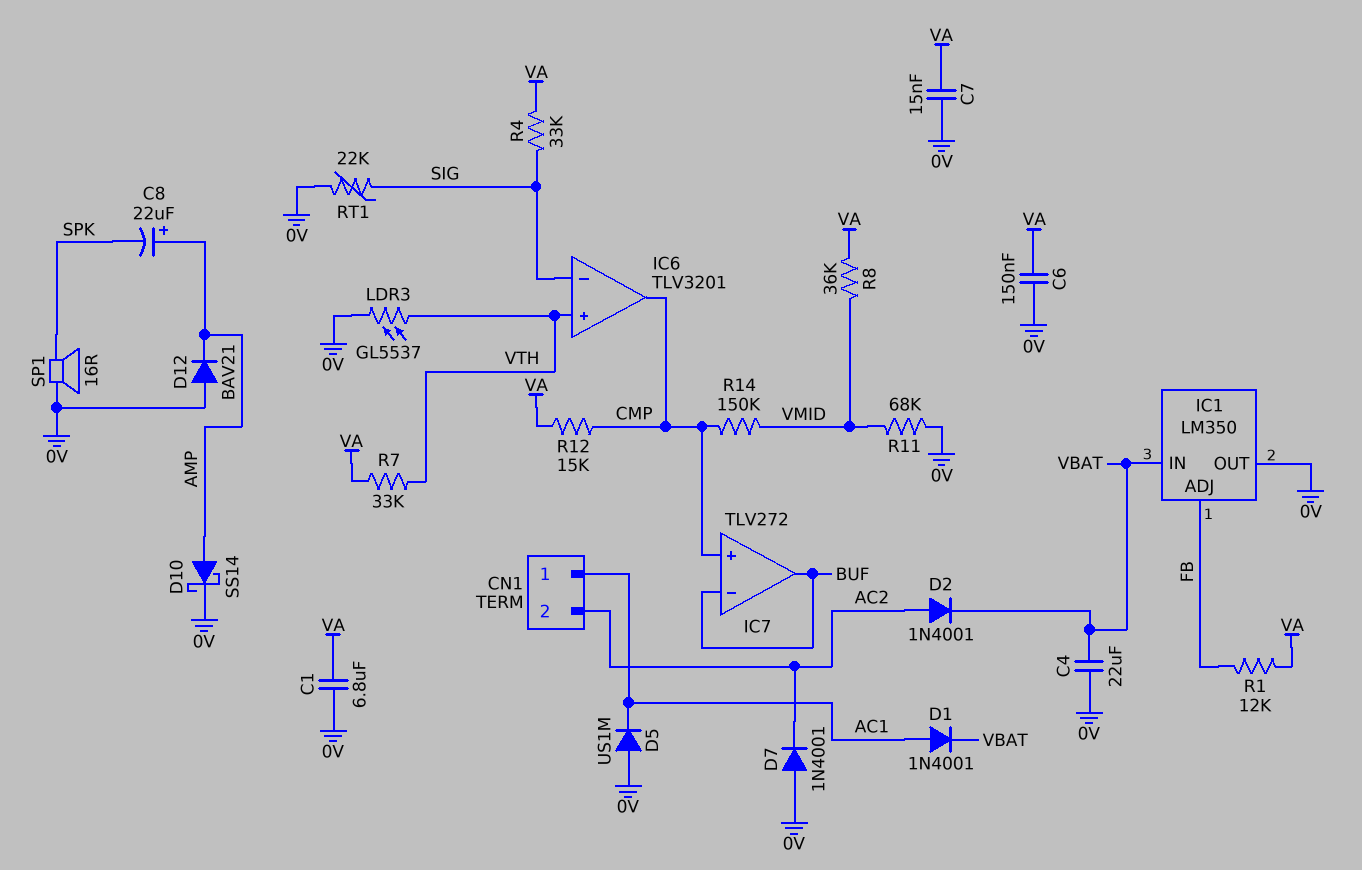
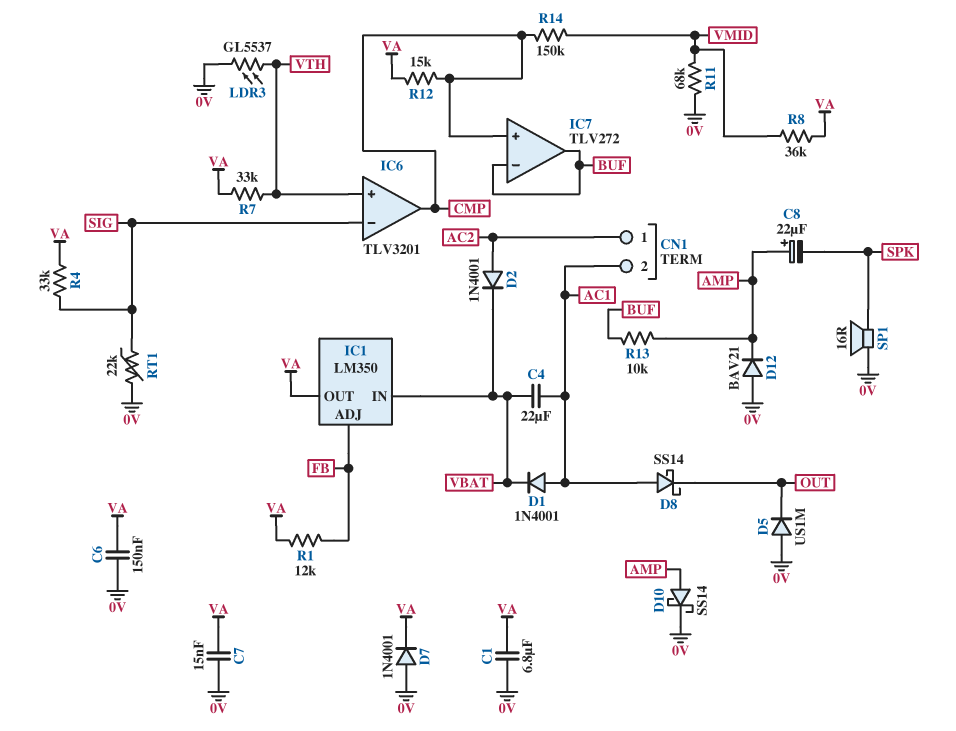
C4: 22uF (0V, VBAT) -> 22uF (AC1, VBAT)
CN1 pin 1: AC1 -> AC2
CN1 pin 2: AC2 -> AC1
D5: diode US1M (A 0V, K AC1) -> diode US1M (A 0V, K OUT)
D7: diode 1N4001 (A 0V, K AC2) -> diode 1N4001 (A 0V, K VA)
D8: none -> schottky SS14 (A AC1, K OUT)
IC1 pin OUT: 0V -> VA
R13: none -> 10k (AMP, BUF)

